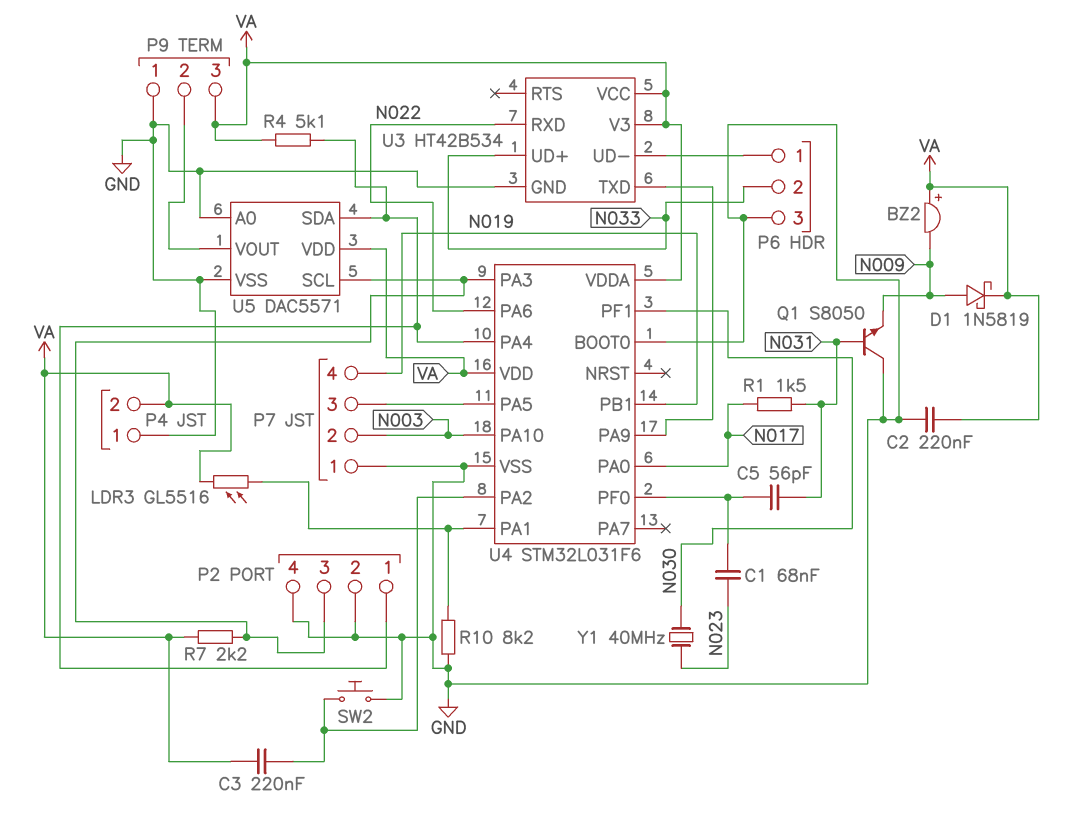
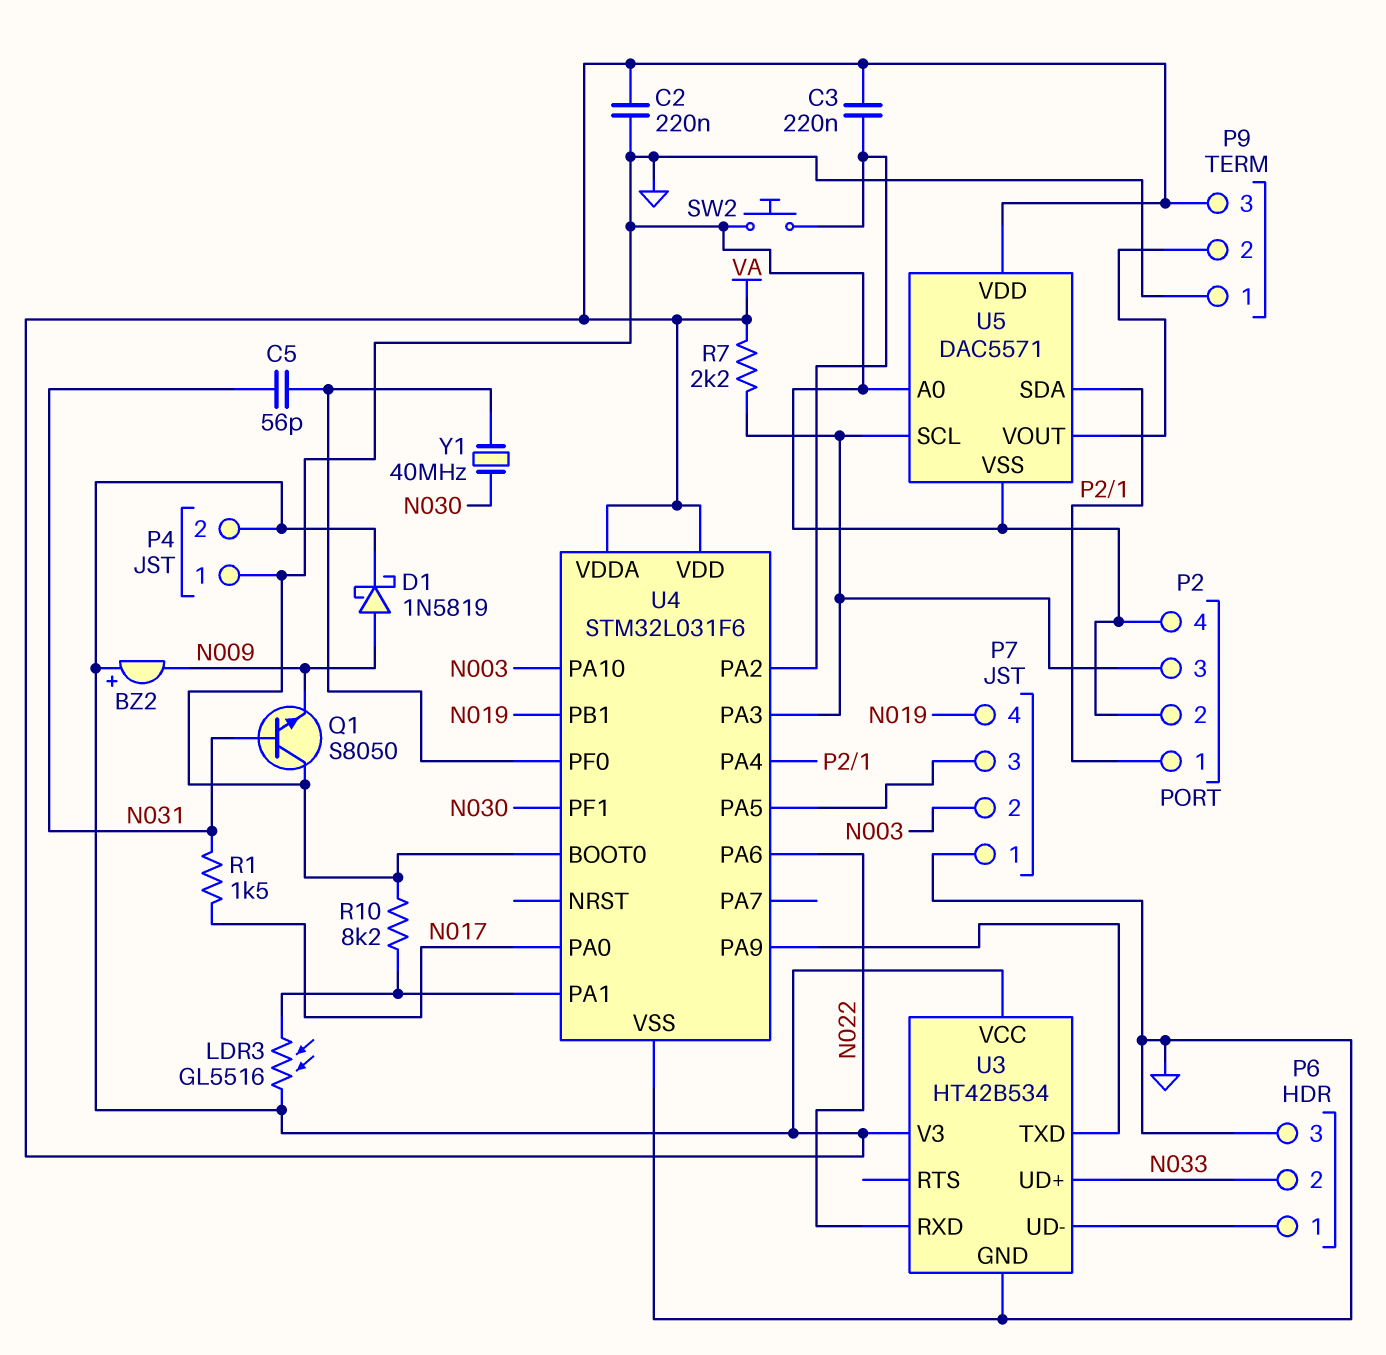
C1: 68nF (N023, U4/PF0) -> none
R4: 5.1k (P2/1, VA) -> none
Y1: 40MHz (N023, N030) -> 40MHz (N030, U4/PF0)

